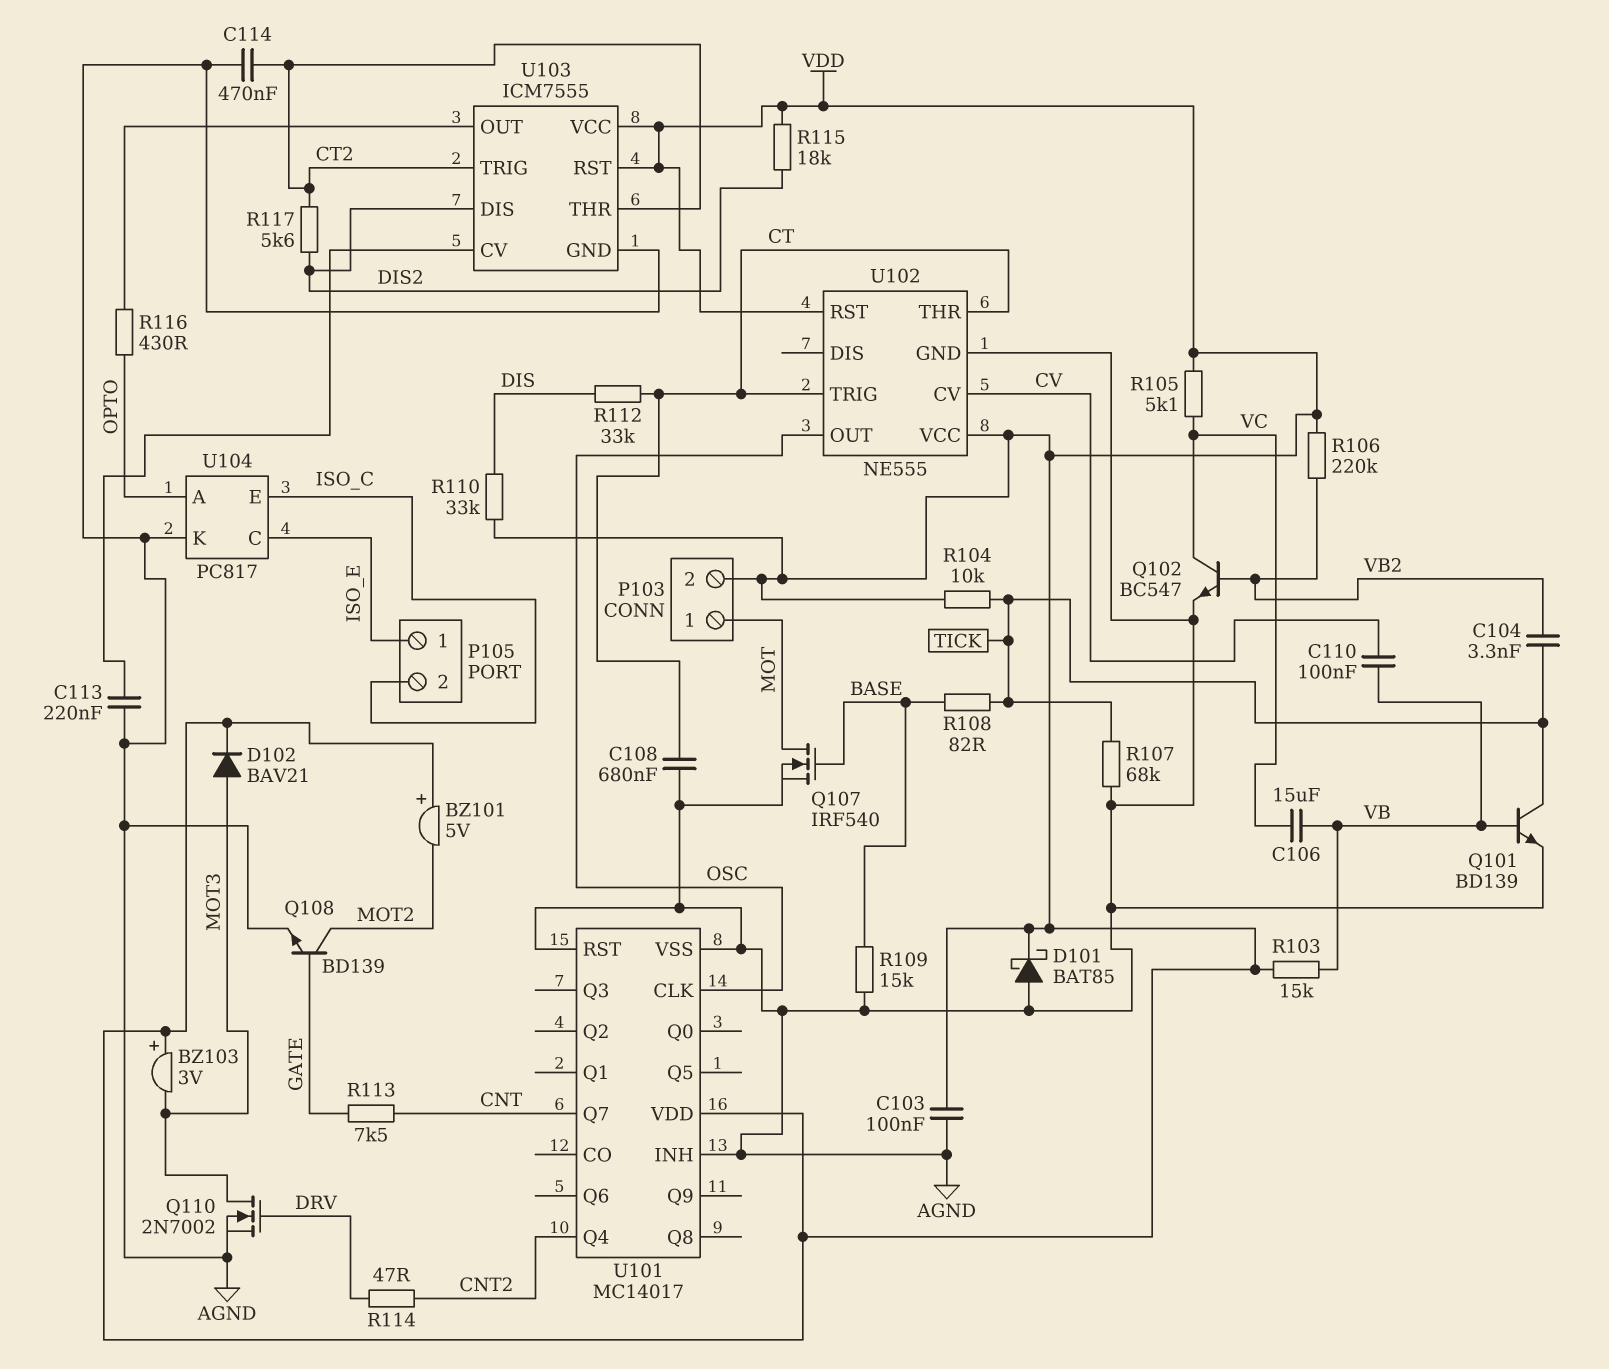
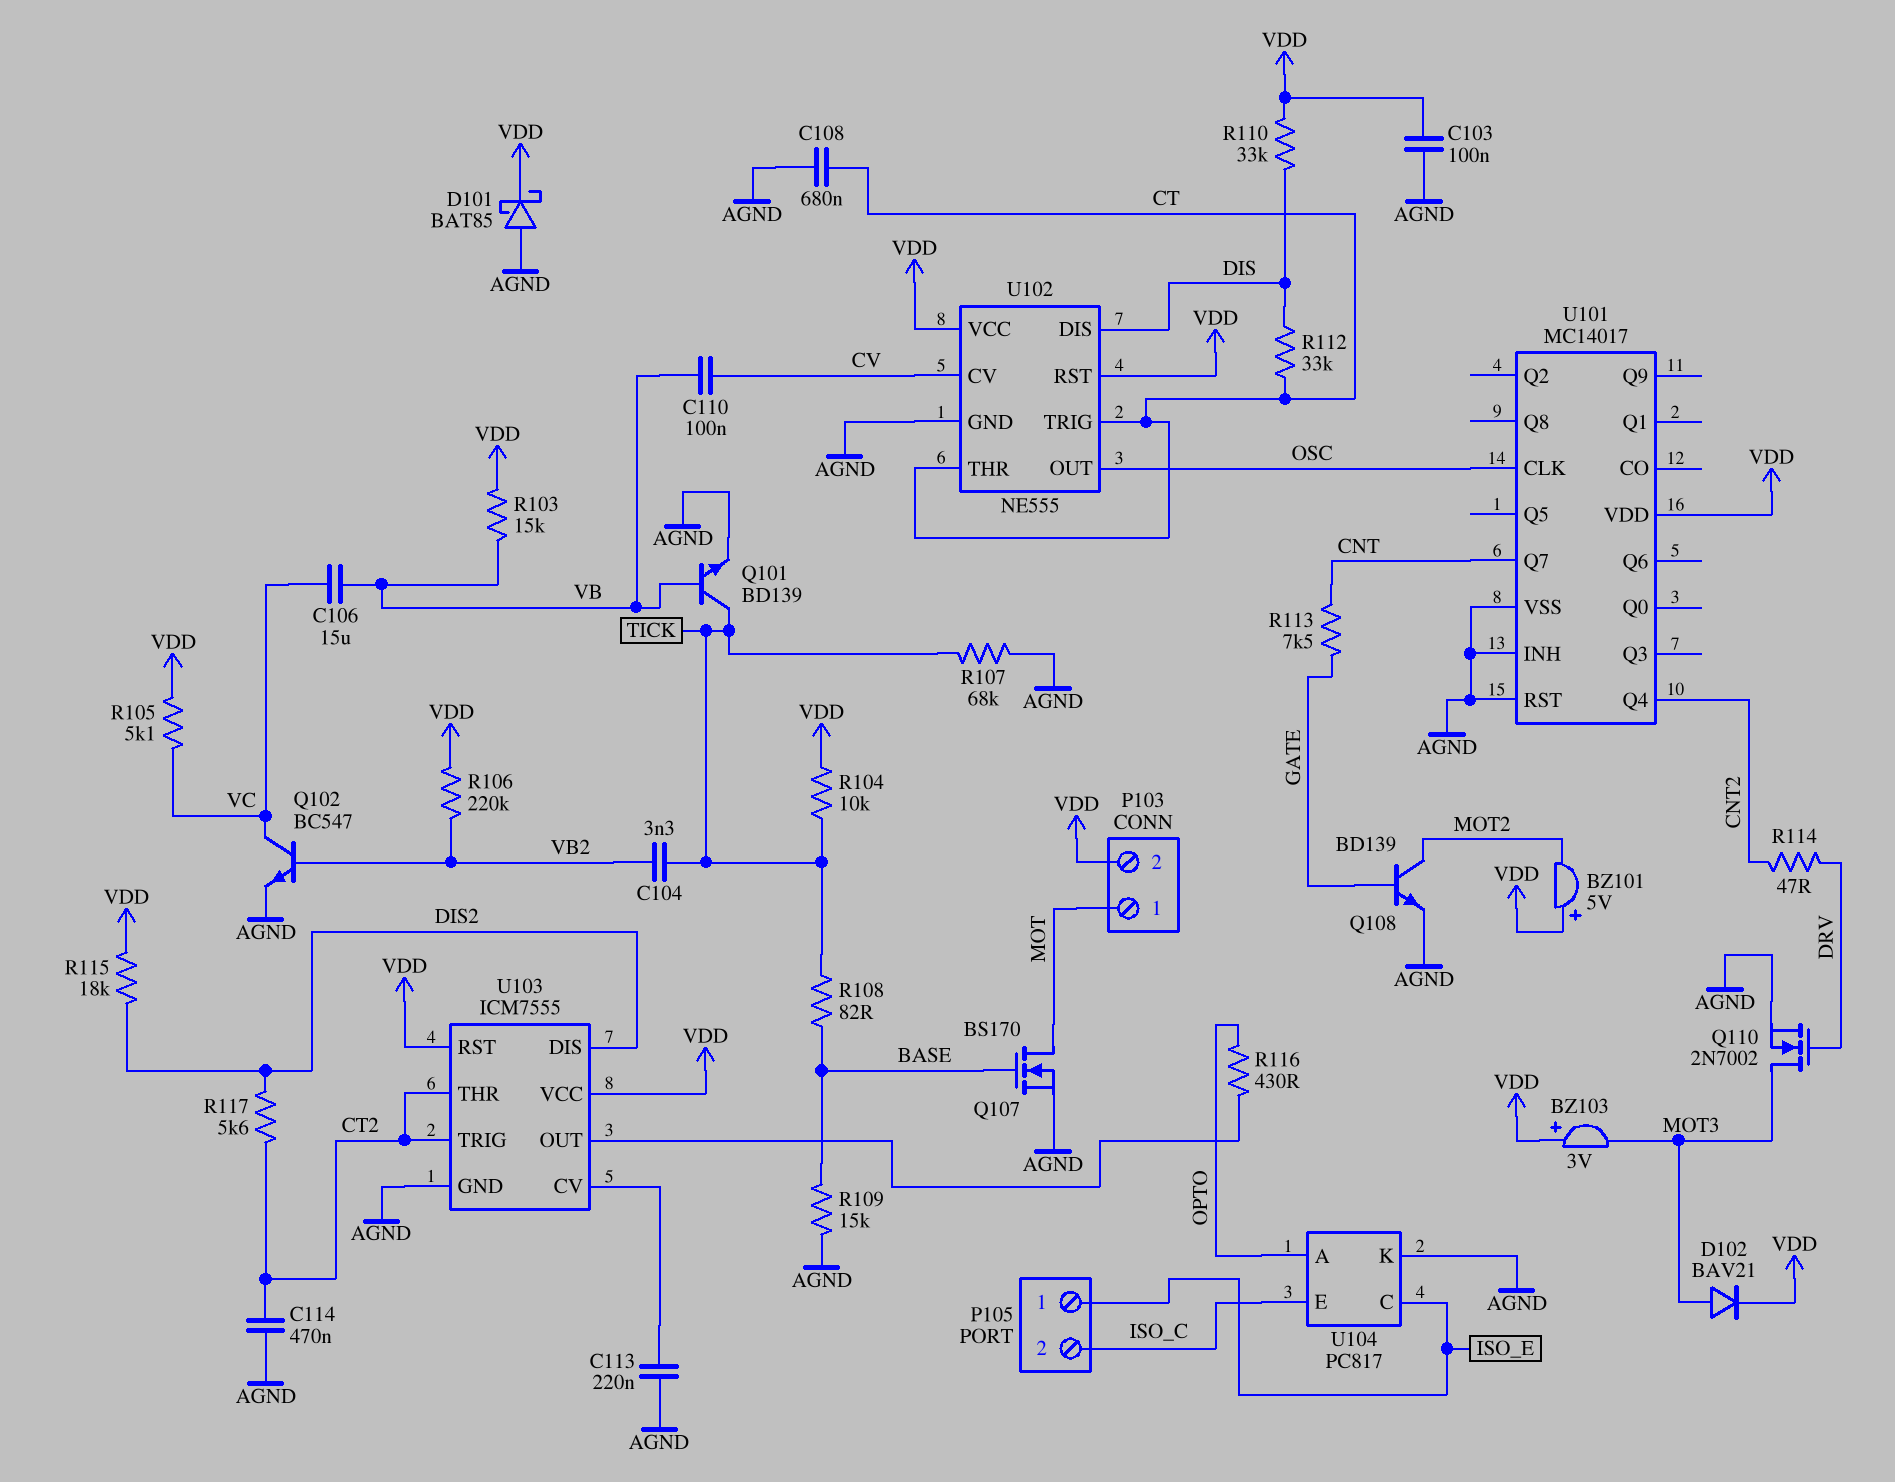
Q107: NMOS IRF540 (G BASE, D MOT, S AGND) -> NMOS BS170 (G BASE, D MOT, S AGND)
U102 pin DIS: none -> DIS

